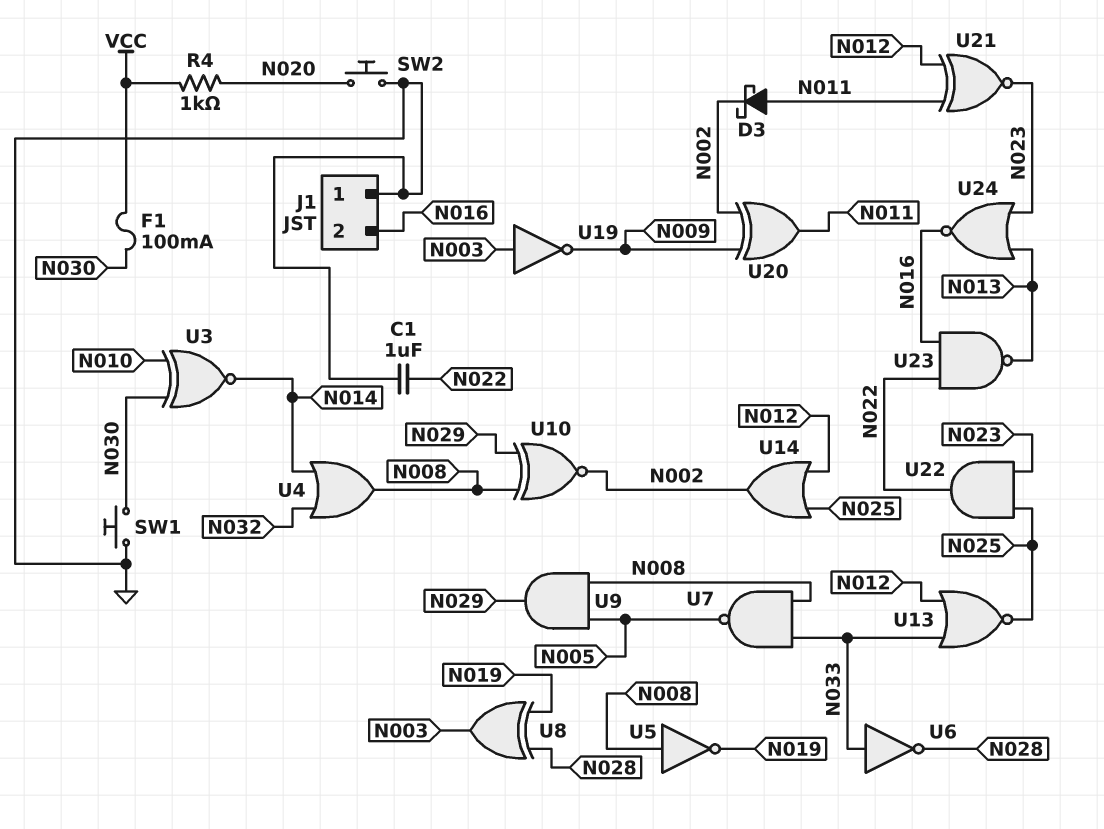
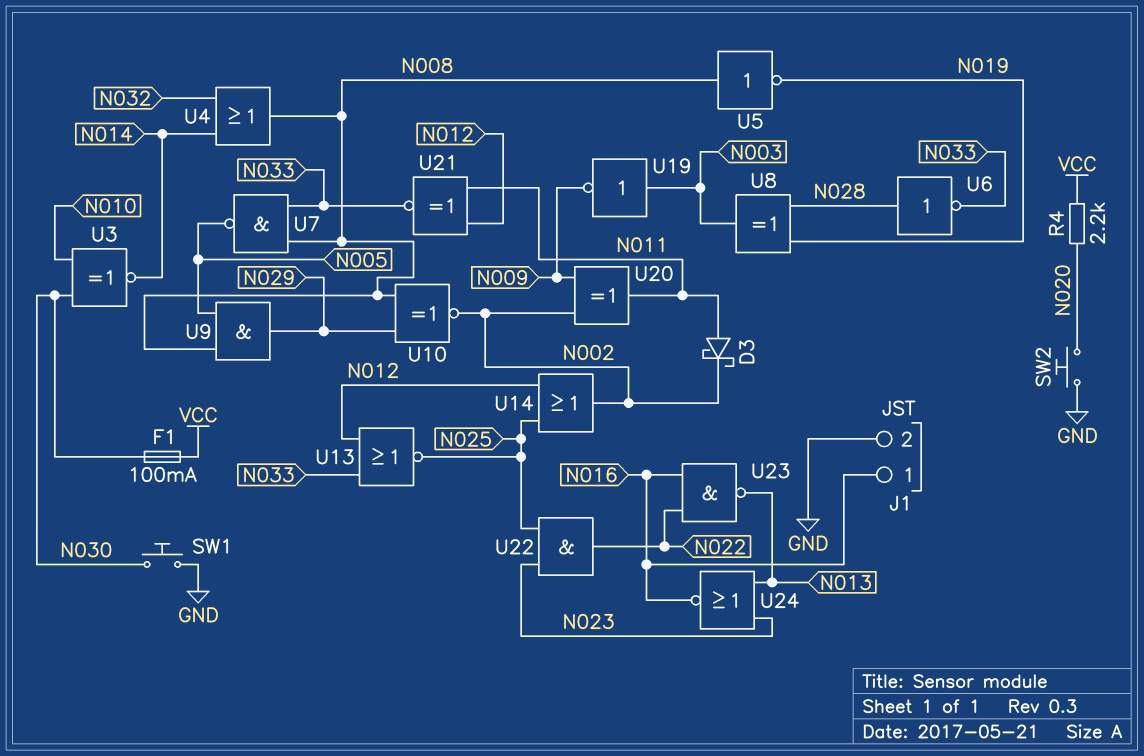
C1: 1uF (GND, N022) -> none
J1 pin 1: GND -> N016
J1 pin 2: N016 -> GND
R4: 1k (N020, VCC) -> 2.2k (N020, VCC)
U6: NOT (in N033, out N028) -> NOT (in N028, out N033)
U21: XNOR (in N011, in N012, out N023) -> XNOR (in N011, in N012, out N033)

